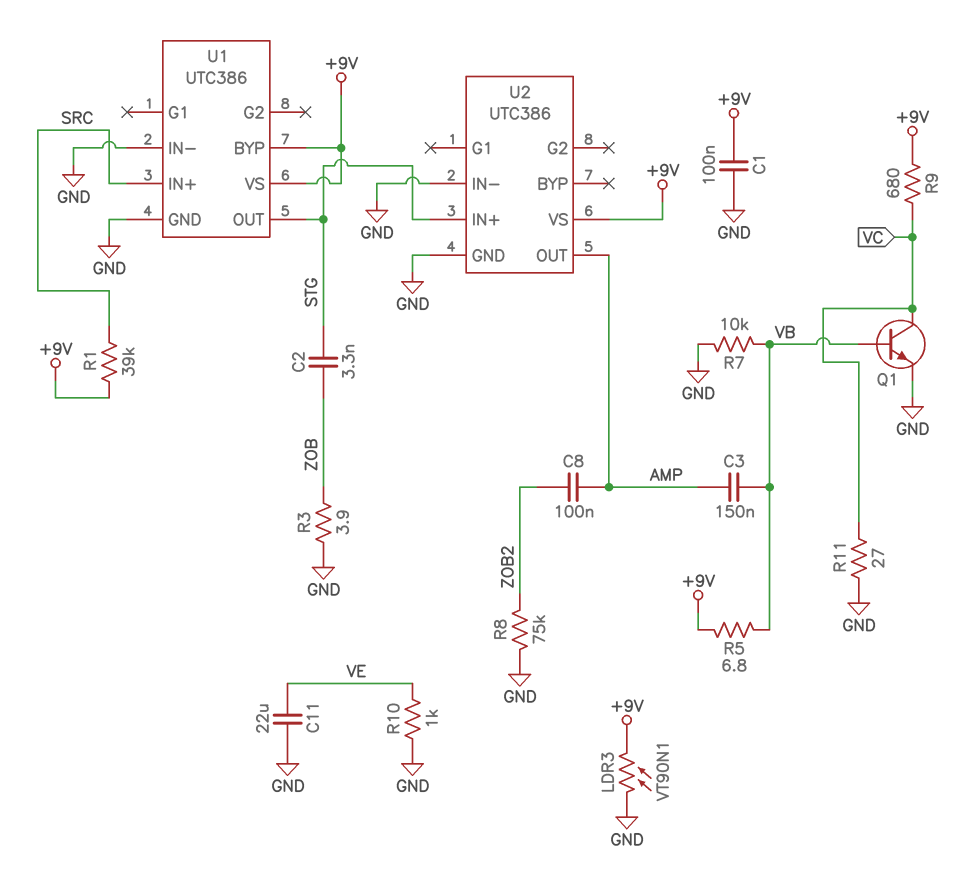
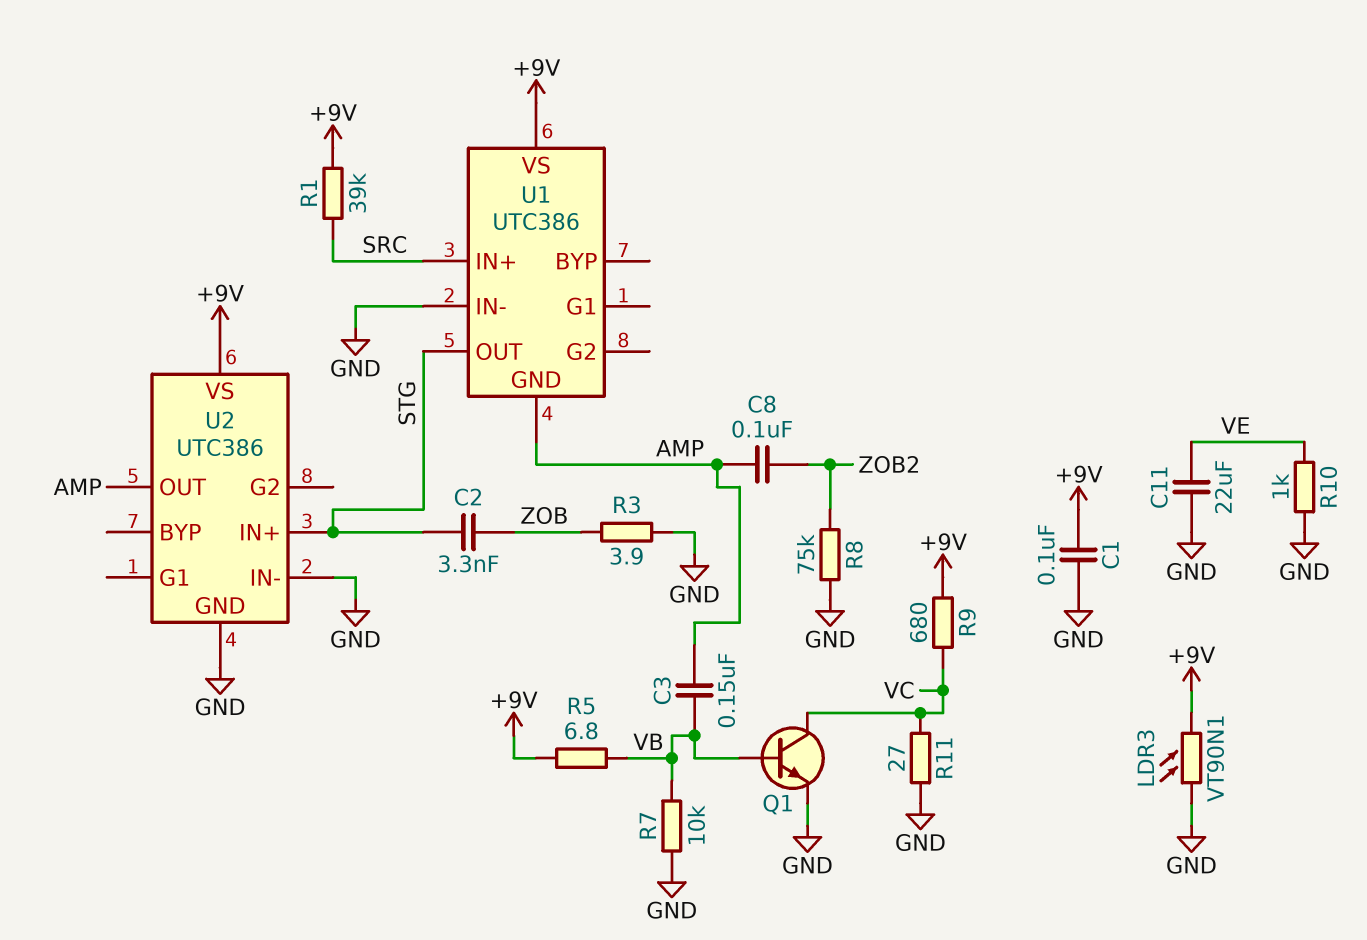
U1 pin BYP: +9V -> none
U1 pin GND: GND -> AMP

